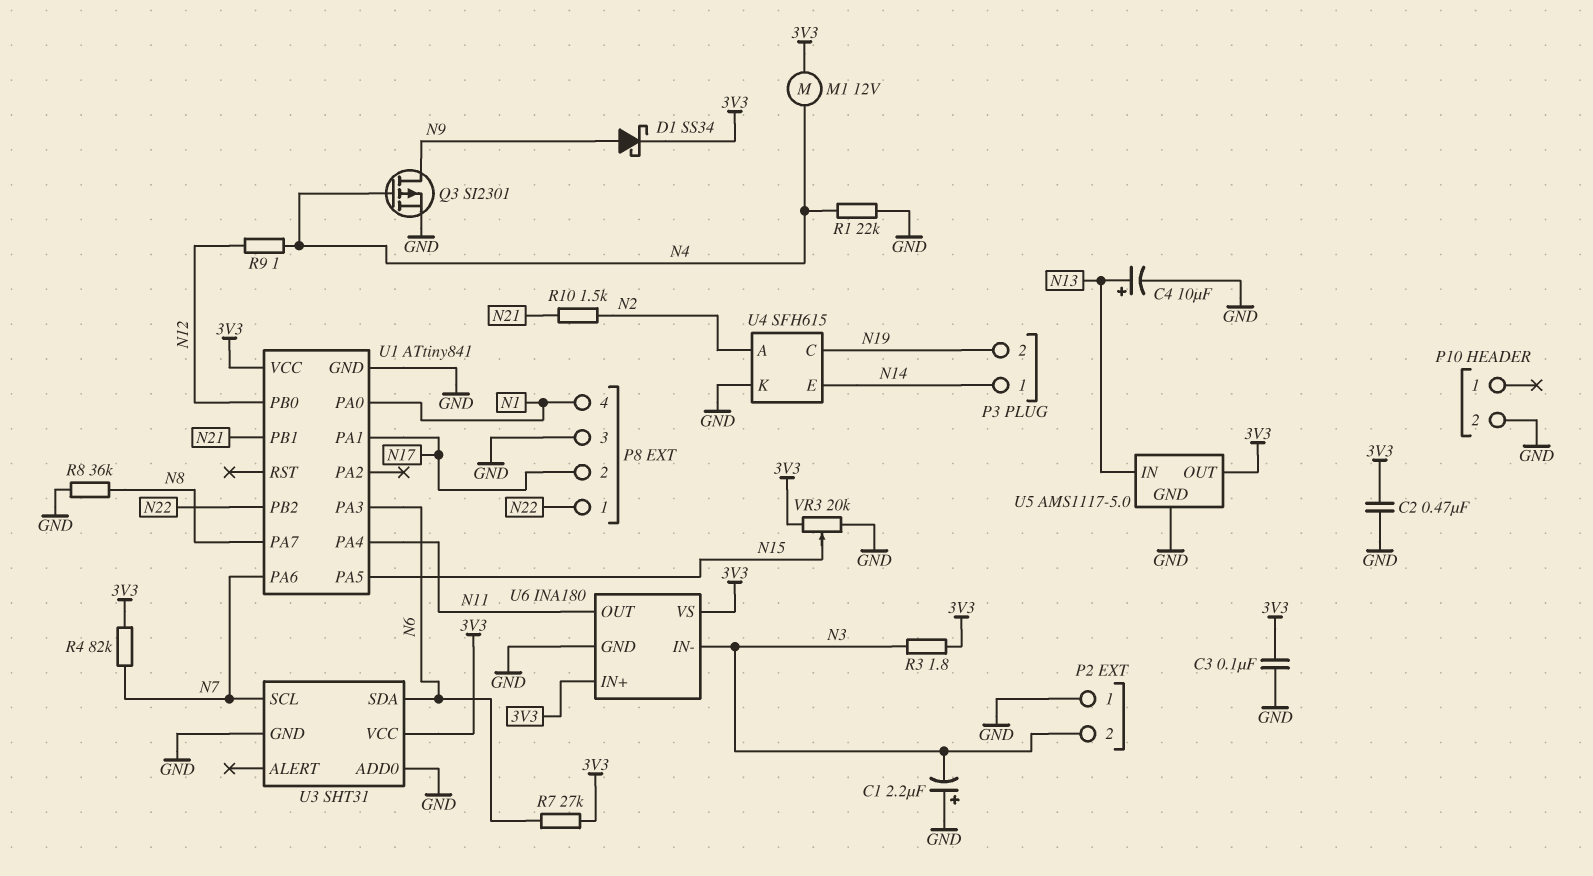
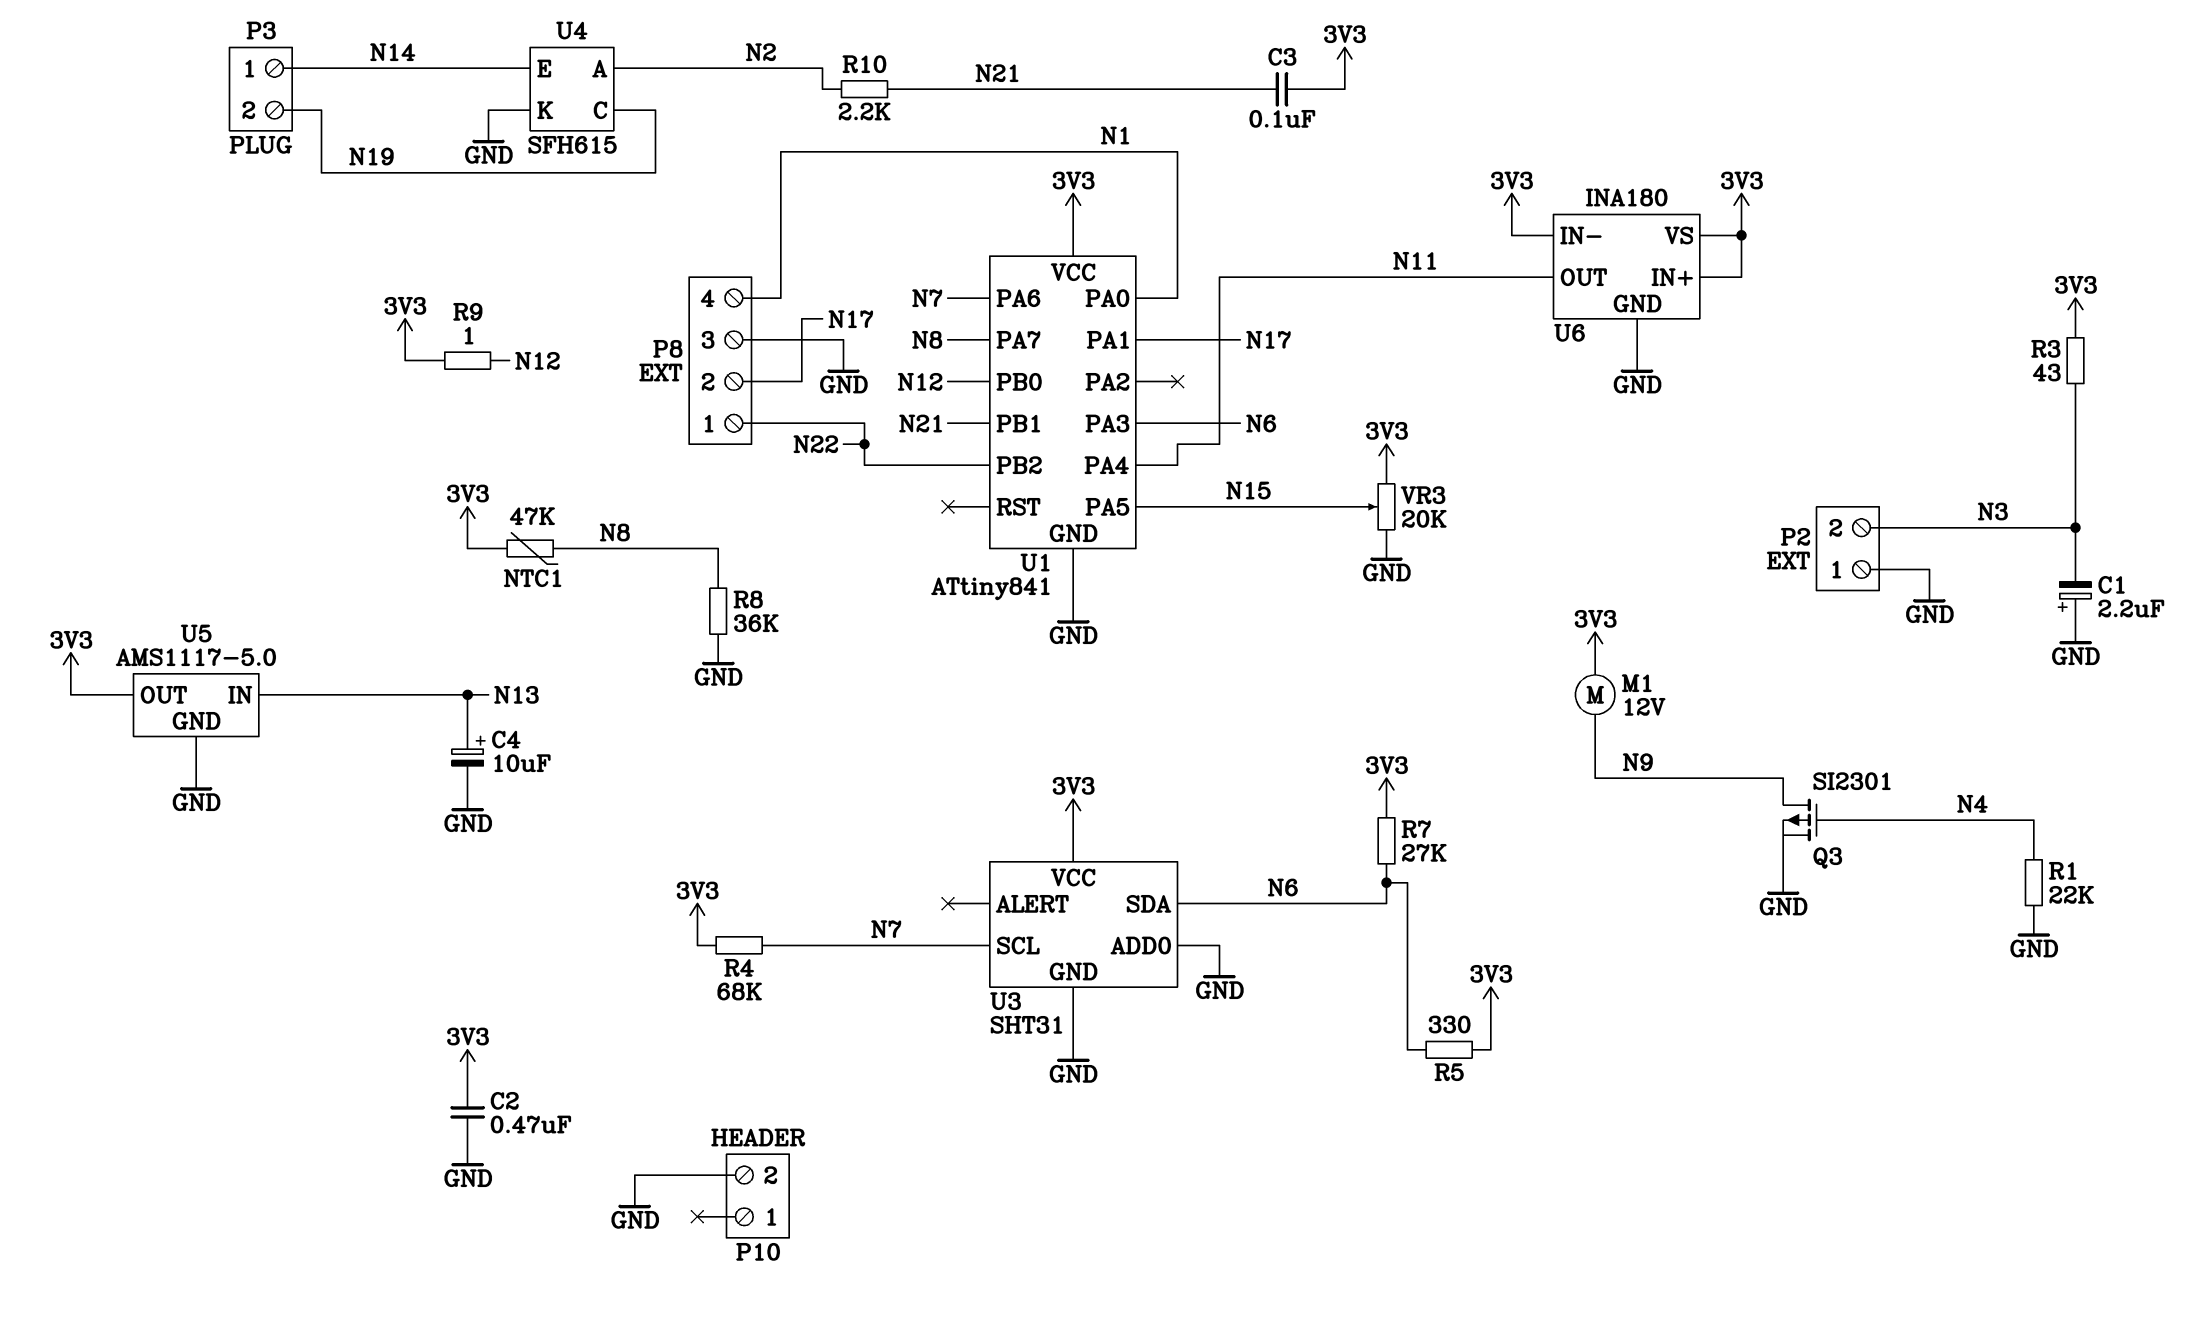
C3: 100nF (3V3, GND) -> 100nF (3V3, N21)
D1: schottky SS34 (A N9, K 3V3) -> none
M1: motor 12V (3V3, N4) -> motor 12V (3V3, N9)
NTC1: none -> 47k (3V3, N8)
R3: 1.8 (3V3, N3) -> 43 (3V3, N3)
R4: 82k (3V3, N7) -> 68k (3V3, N7)
R5: none -> 330 (3V3, N6)
R9: 1 (N4, N12) -> 1 (3V3, N12)
R10: 1.5k (N2, N21) -> 2.2k (N2, N21)
U6 pin IN-: N3 -> 3V3

